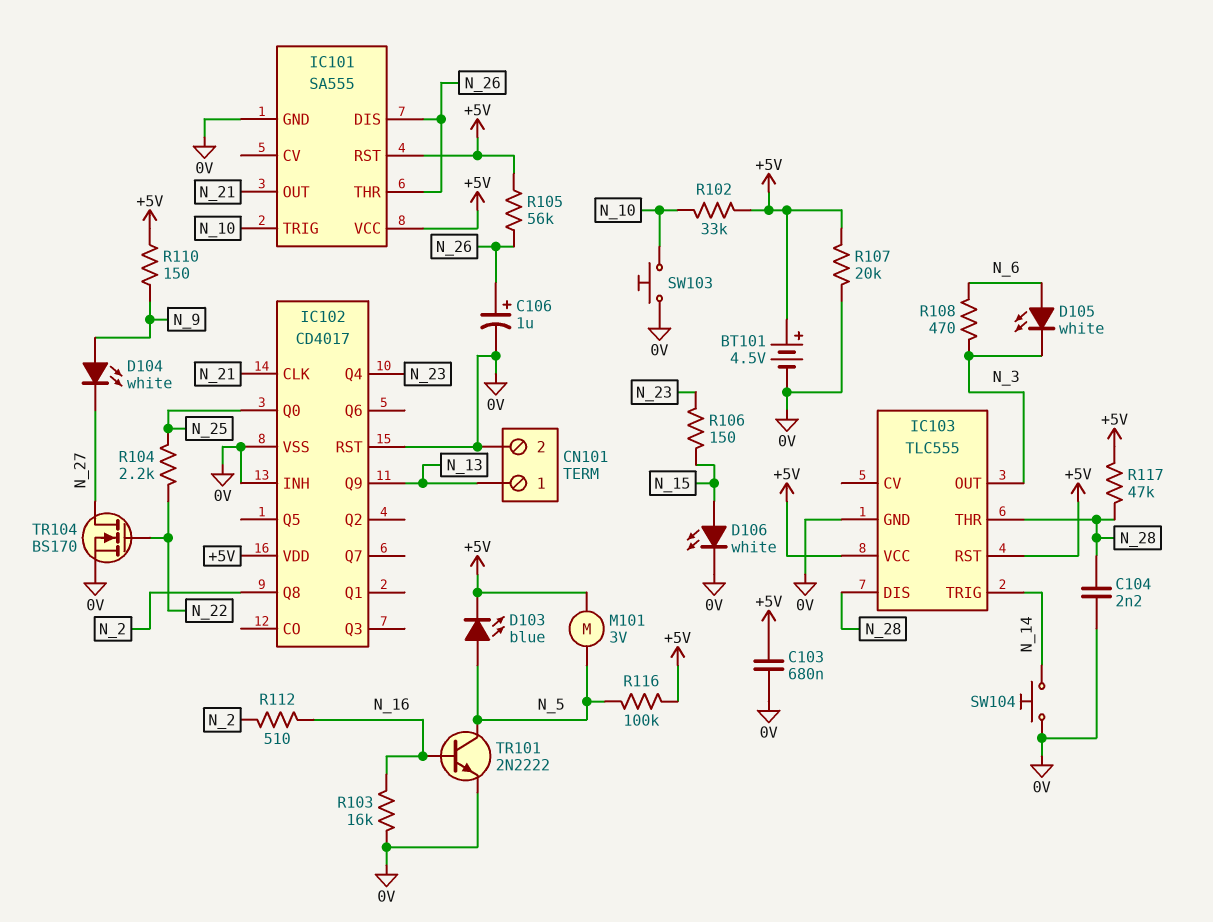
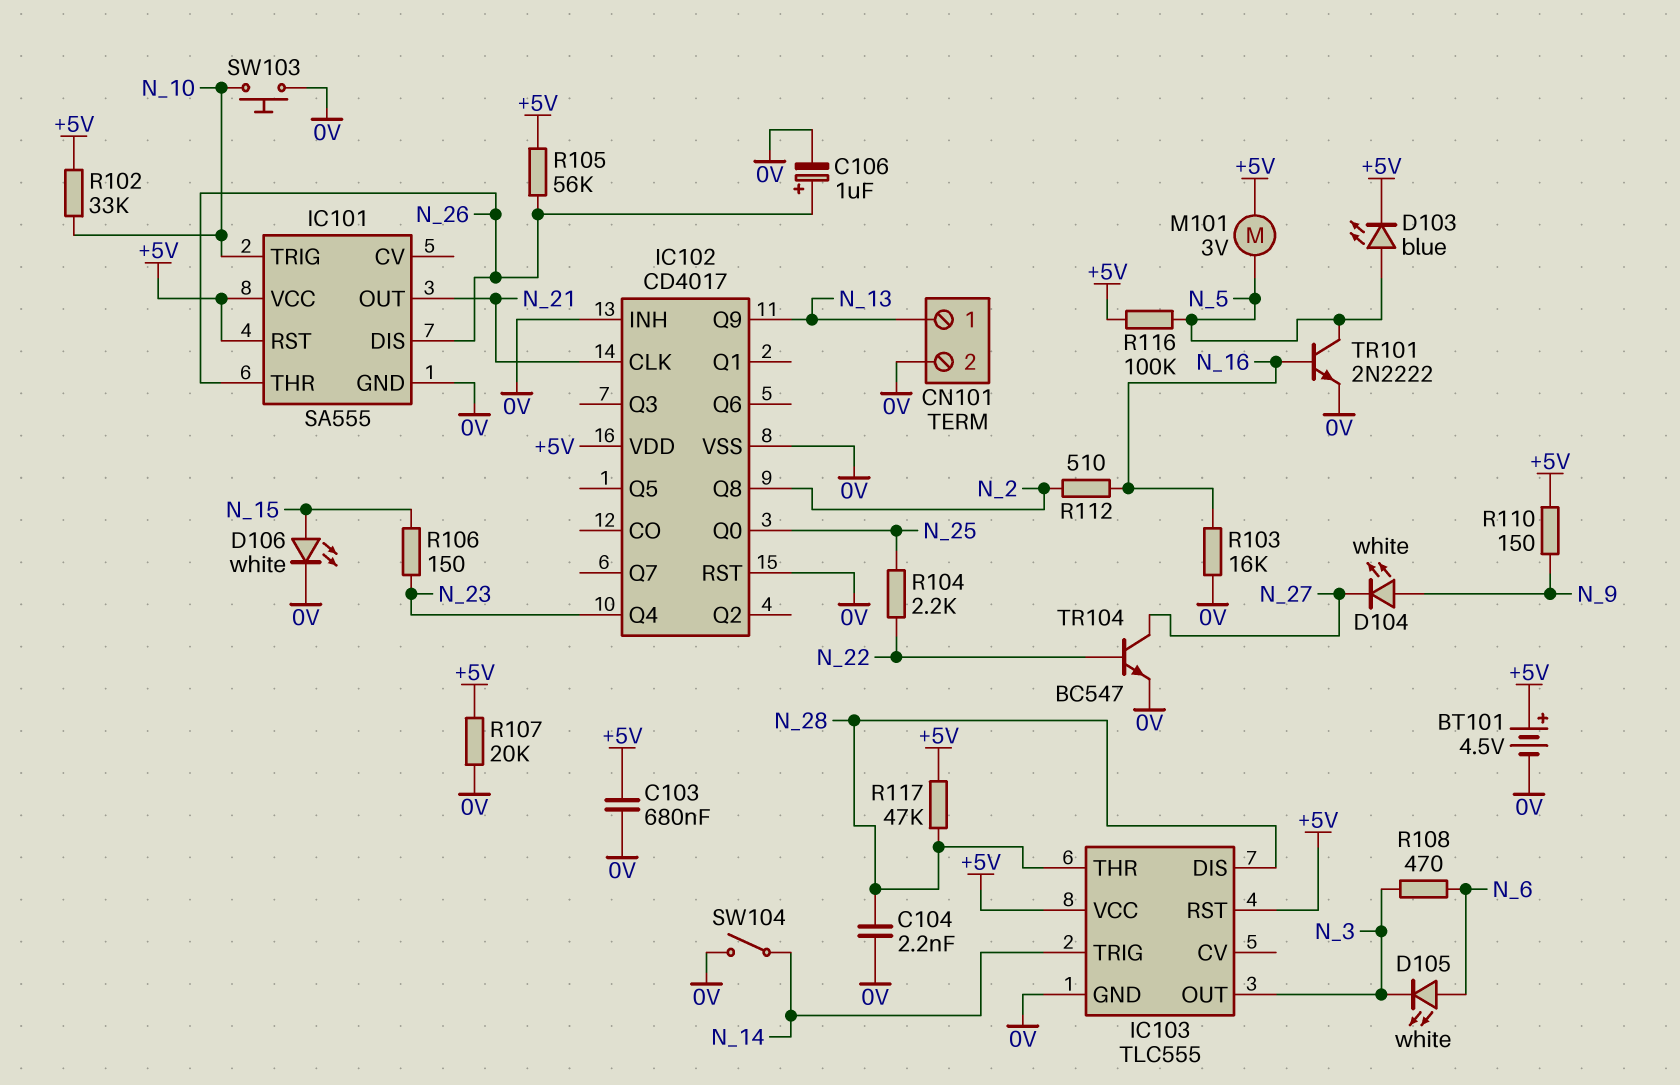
SW104: button (0V, N_14) -> switch (0V, N_14)
TR104: NMOS BS170 (G N_22, D N_27, S 0V) -> NPN BC547 (B N_22, C N_27, E 0V)

